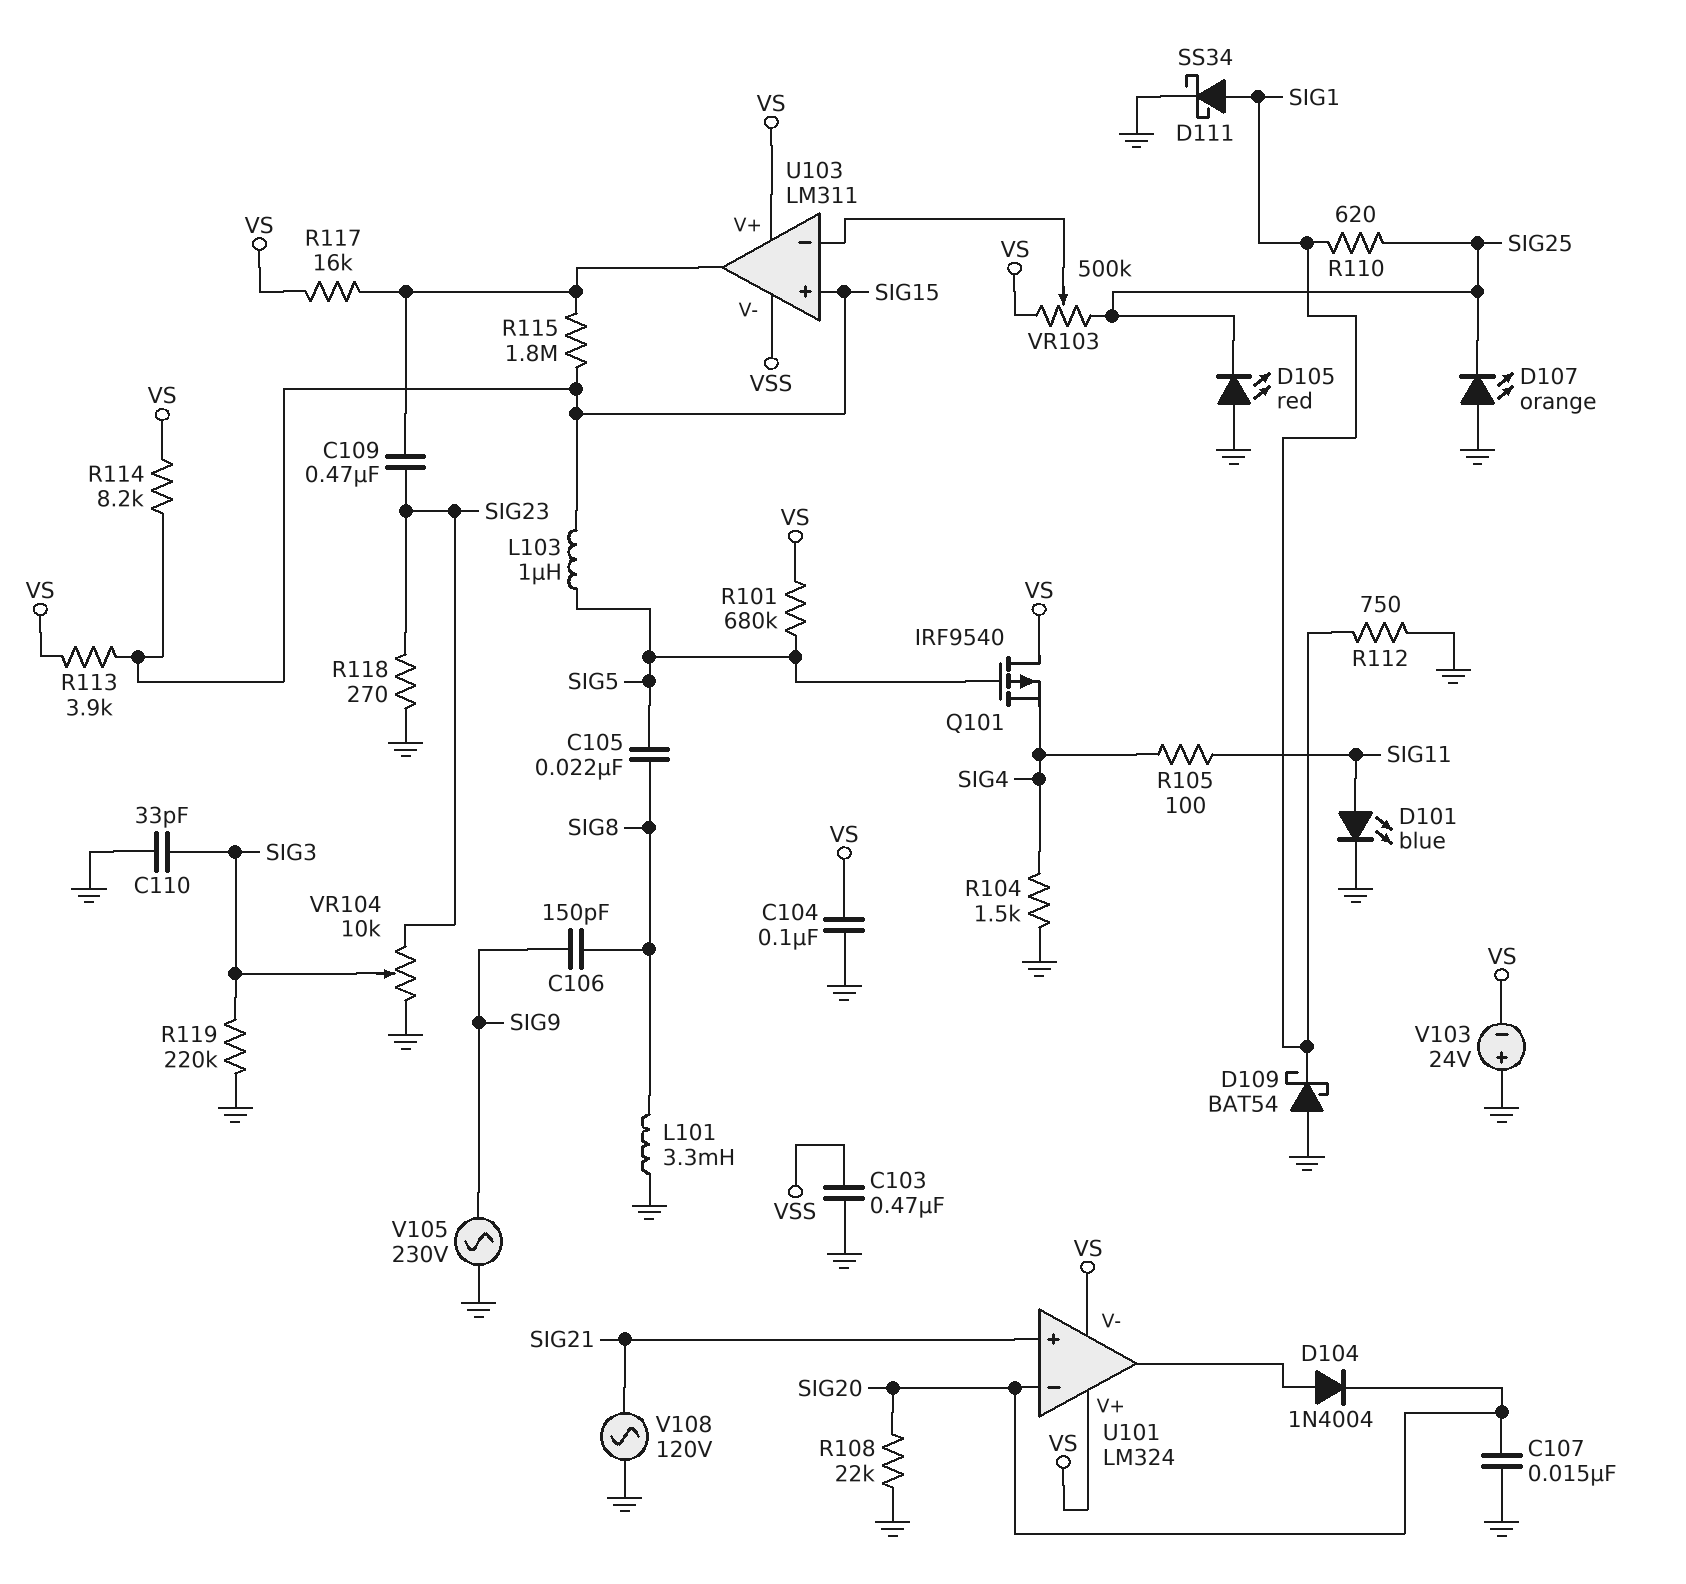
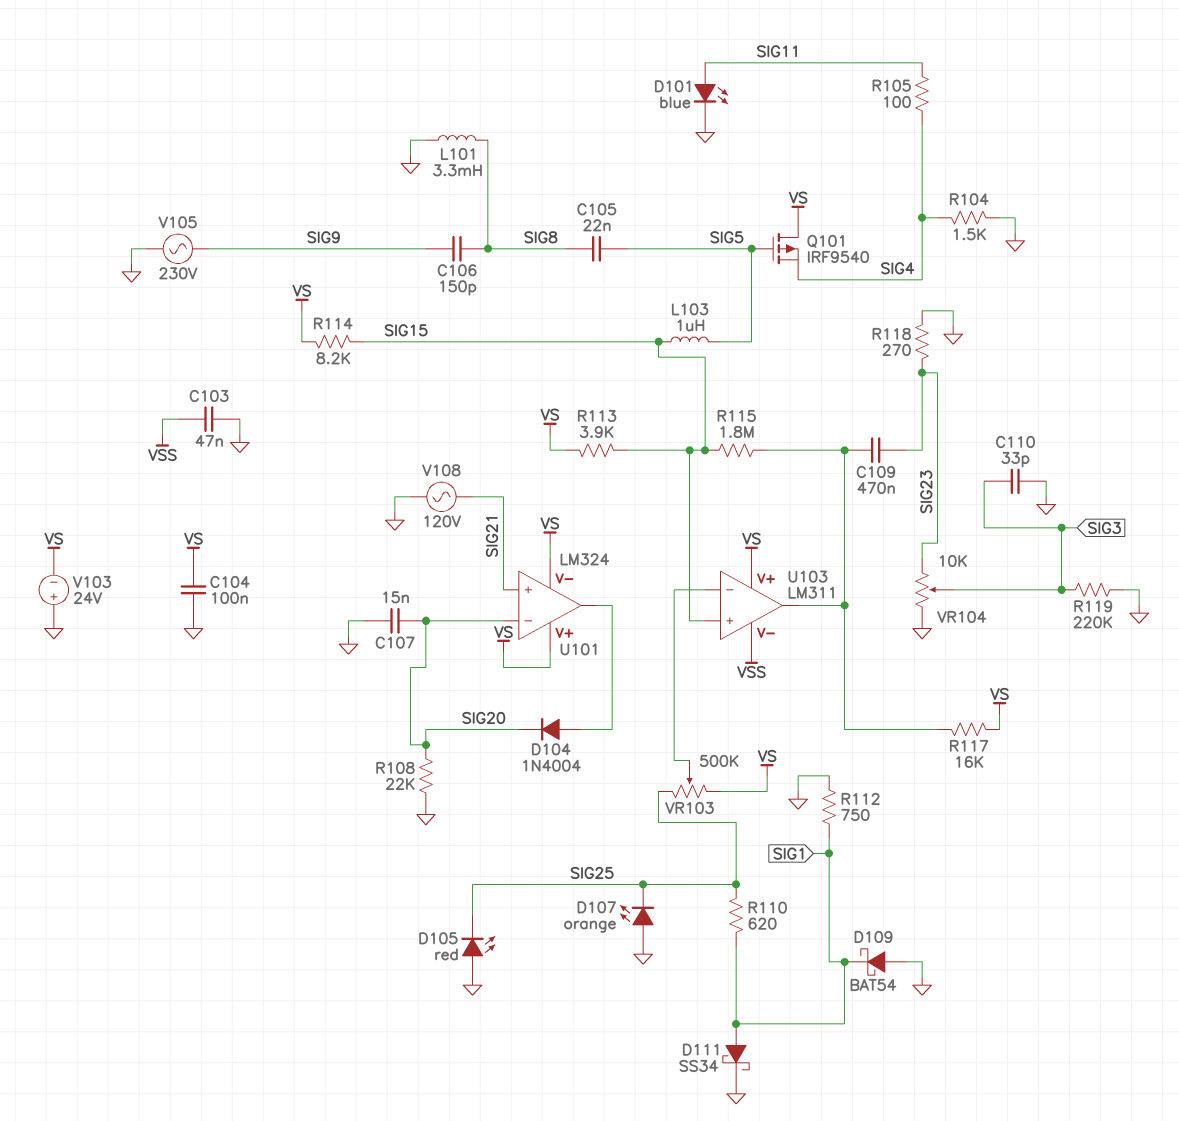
C103: 470nF (GND, VSS) -> 47nF (GND, VSS)
R101: 680k (SIG5, VS) -> none

